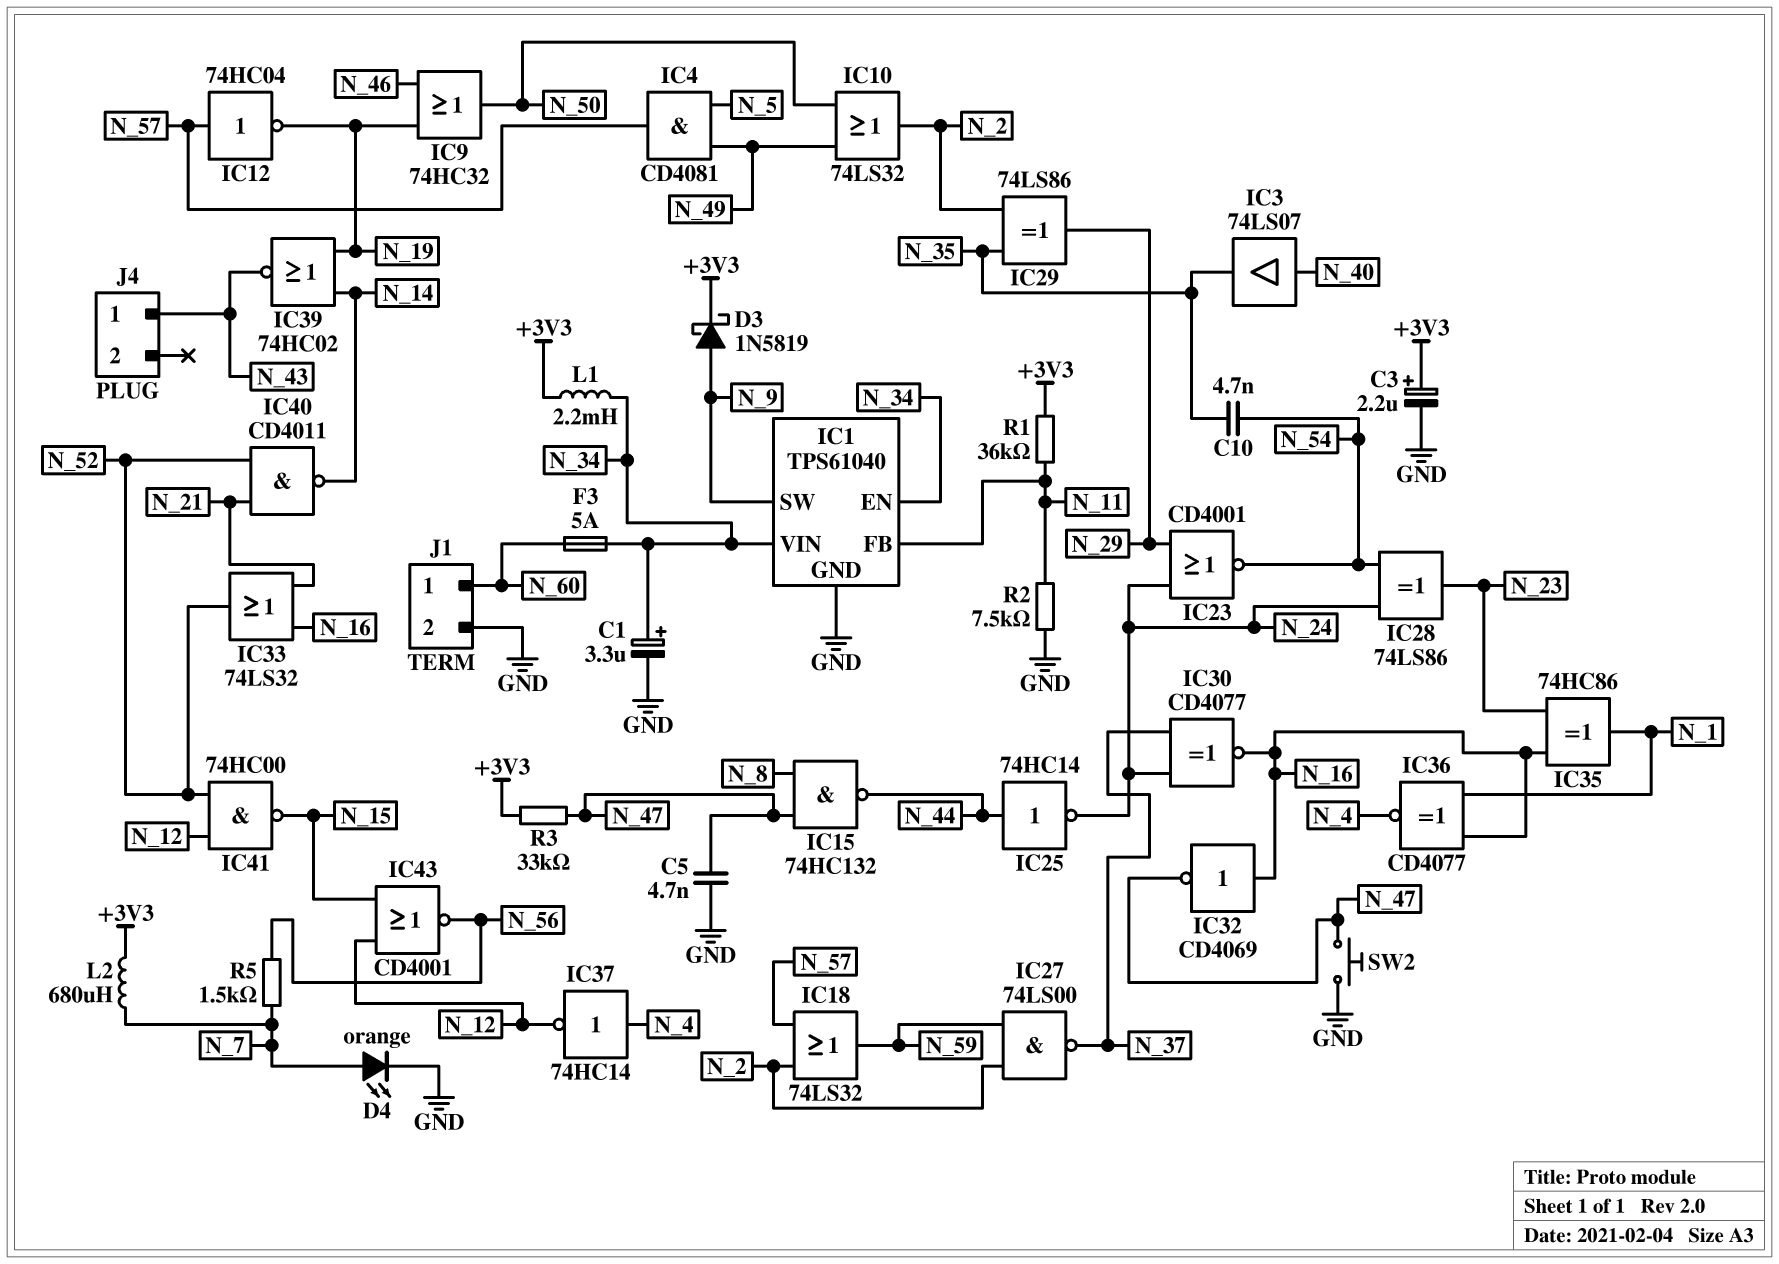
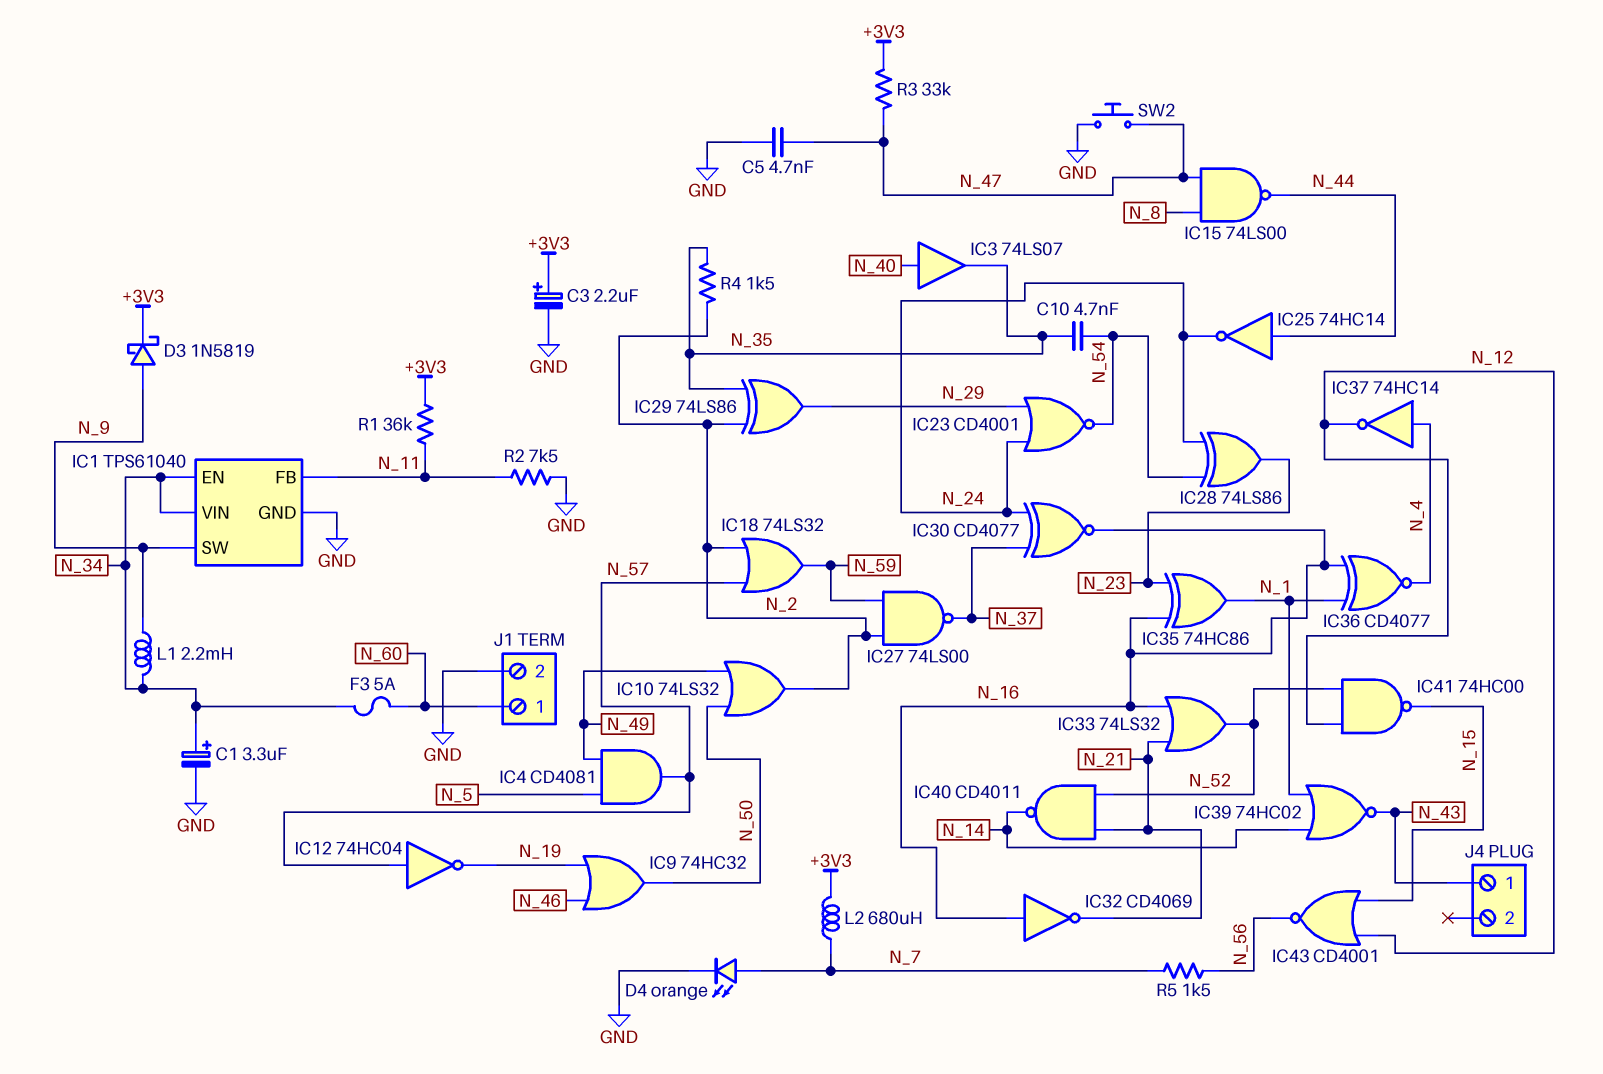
IC15: NAND 74HC132 (in N_8, in N_47, out N_44) -> NAND 74LS00 (in N_8, in N_47, out N_44)
IC32: NOT CD4069 (in N_16, out N_47) -> NOT CD4069 (in N_16, out N_21)
IC39: NOR 74HC02 (in N_14, in N_19, out N_43) -> NOR 74HC02 (in N_1, in N_14, out N_43)
L1: 2.2mH (+3V3, N_34) -> 2.2mH (N_9, N_34)
R4: none -> 1.5k (N_2, N_35)

